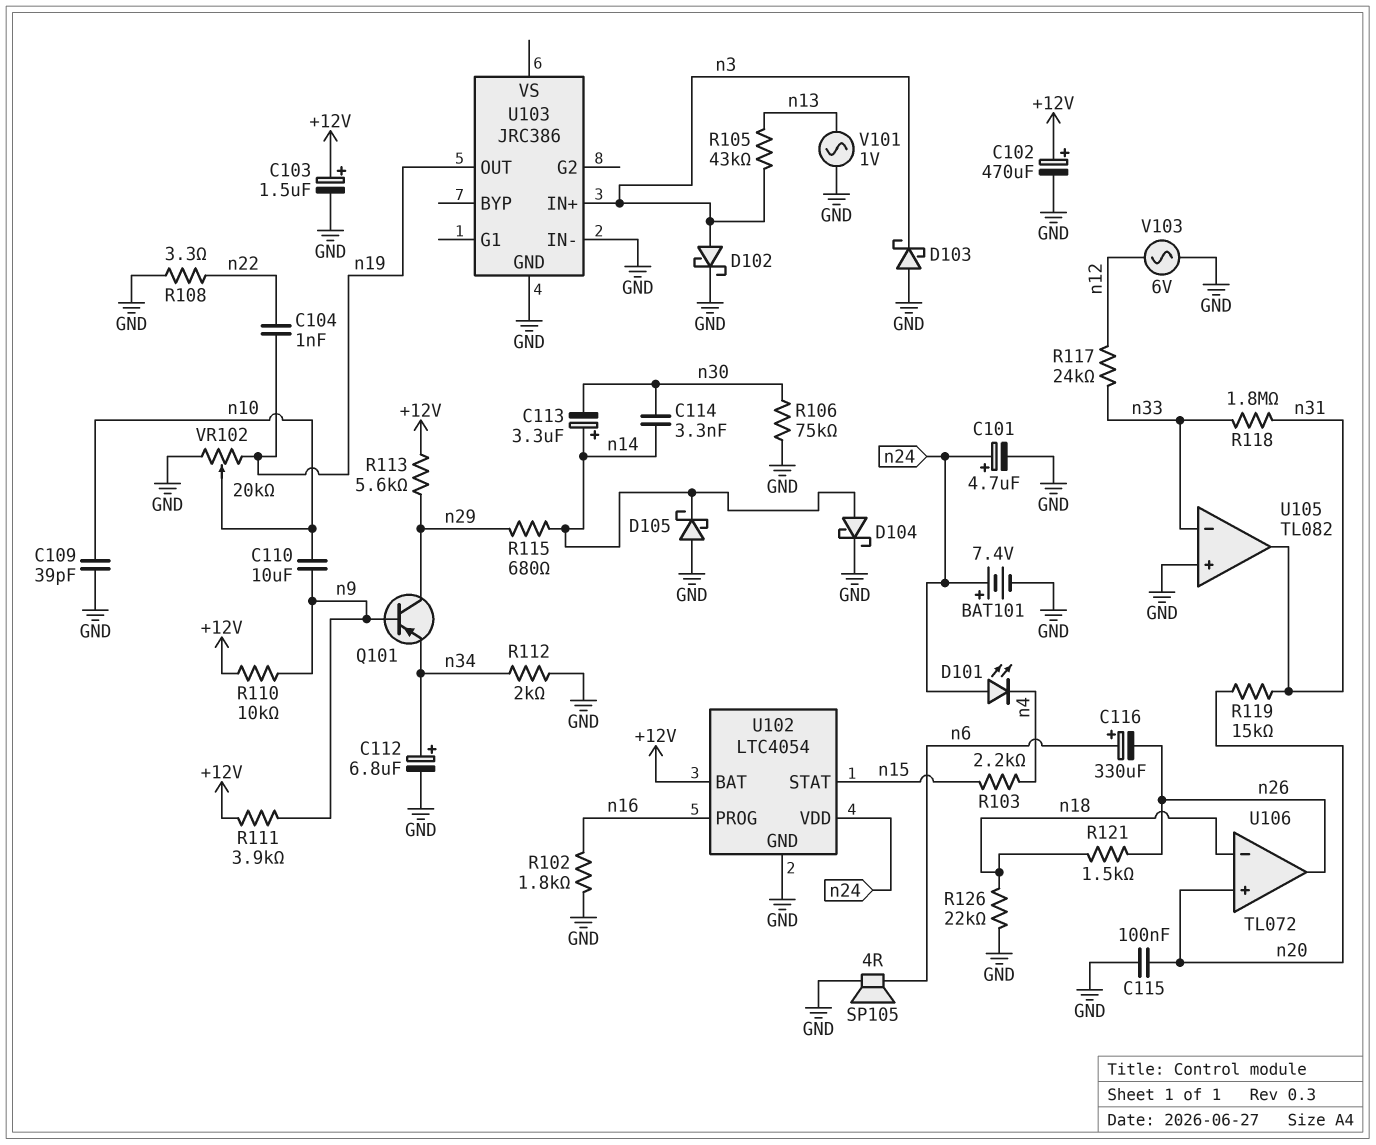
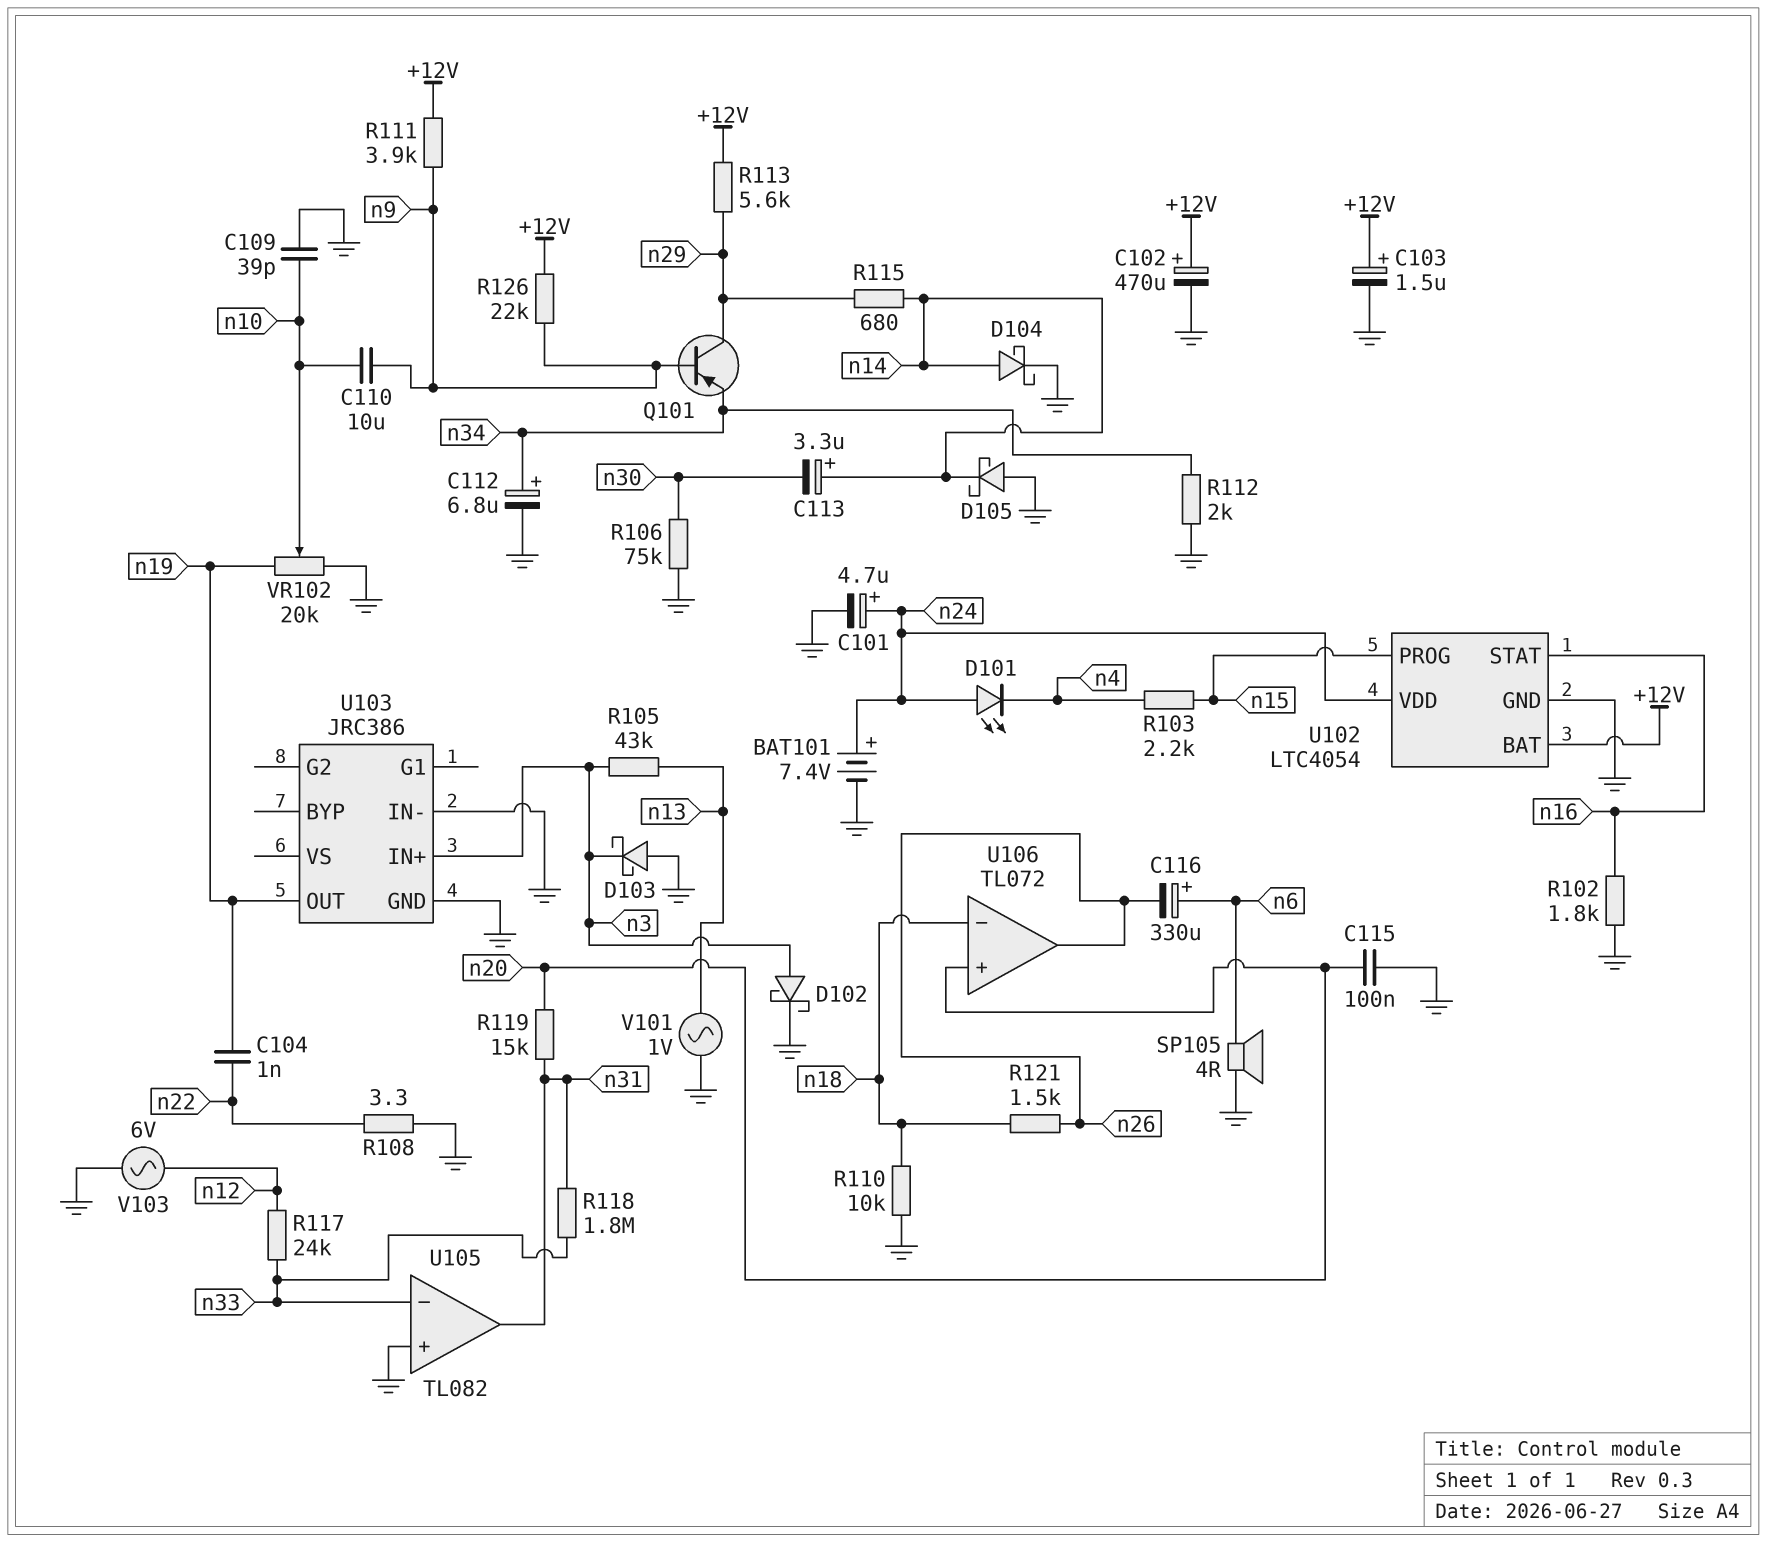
C114: 3.3nF (n14, n30) -> none
R110: 10k (+12V, n9) -> 10k (GND, n18)
R126: 22k (GND, n18) -> 22k (+12V, n9)
U102 pin PROG: n16 -> n15
U102 pin STAT: n15 -> n16

